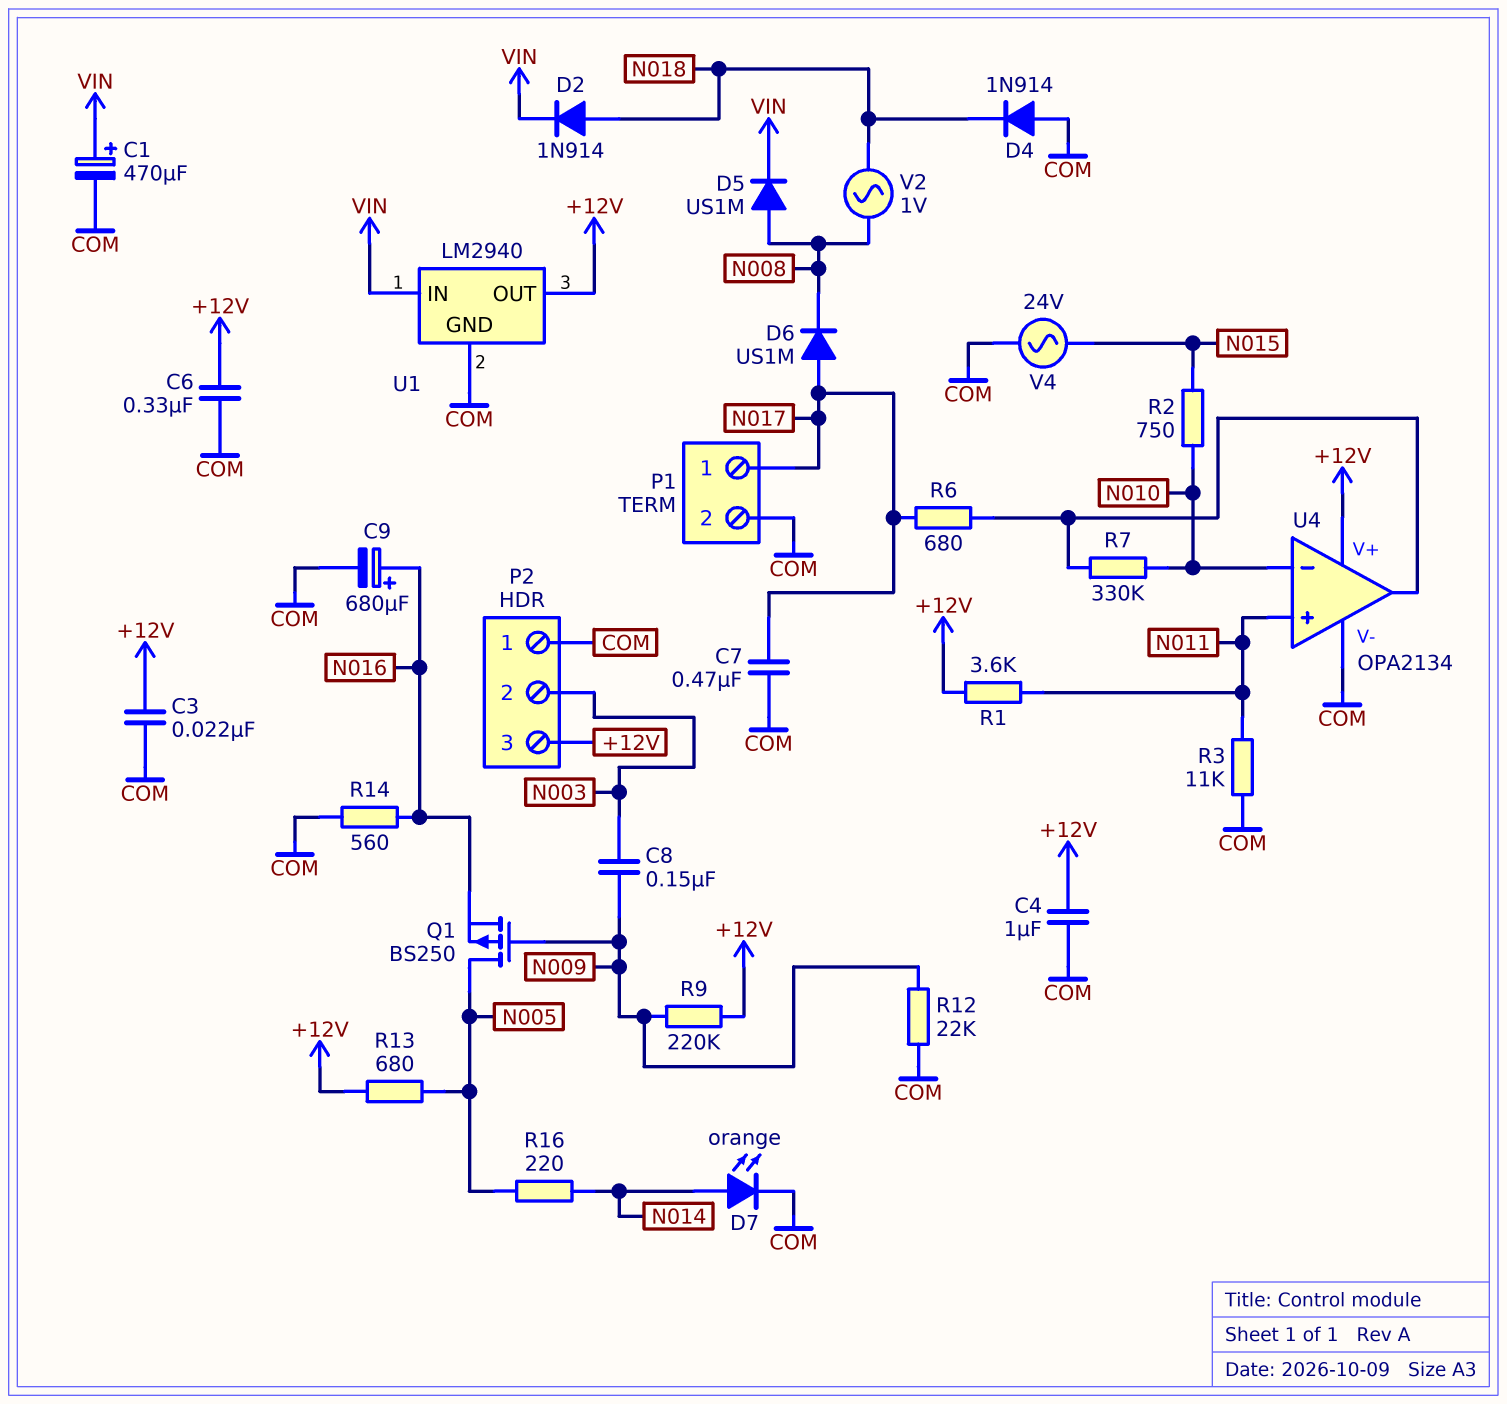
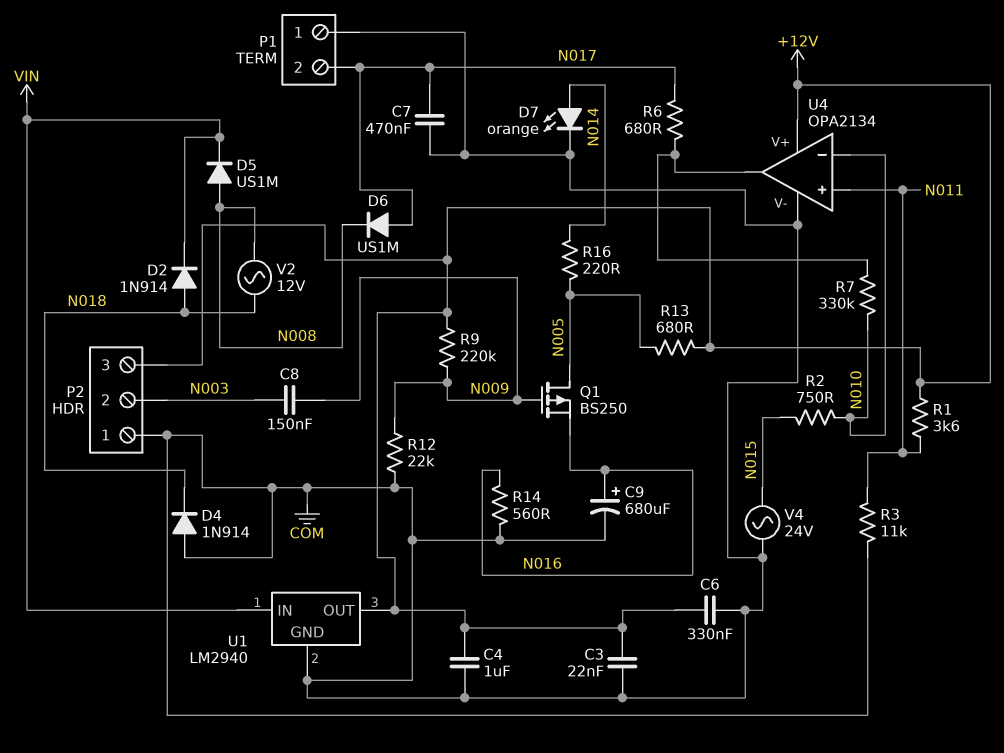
C1: 470uF (plus VIN, minus COM) -> none
P1 pin 1: N017 -> COM
P1 pin 2: COM -> N017
V2: AC 1V (N008, N018) -> AC 12V (N008, N018)

